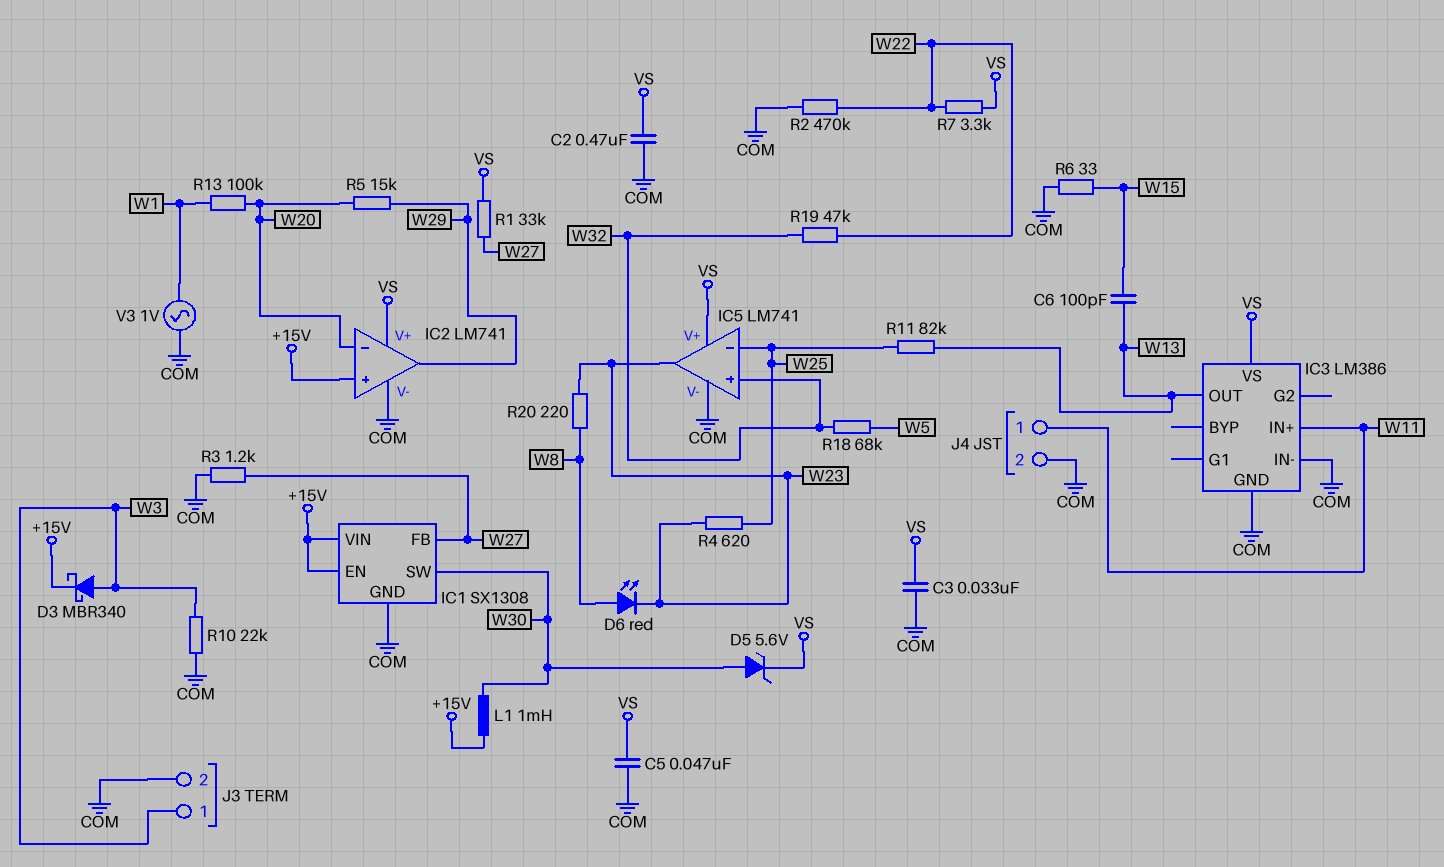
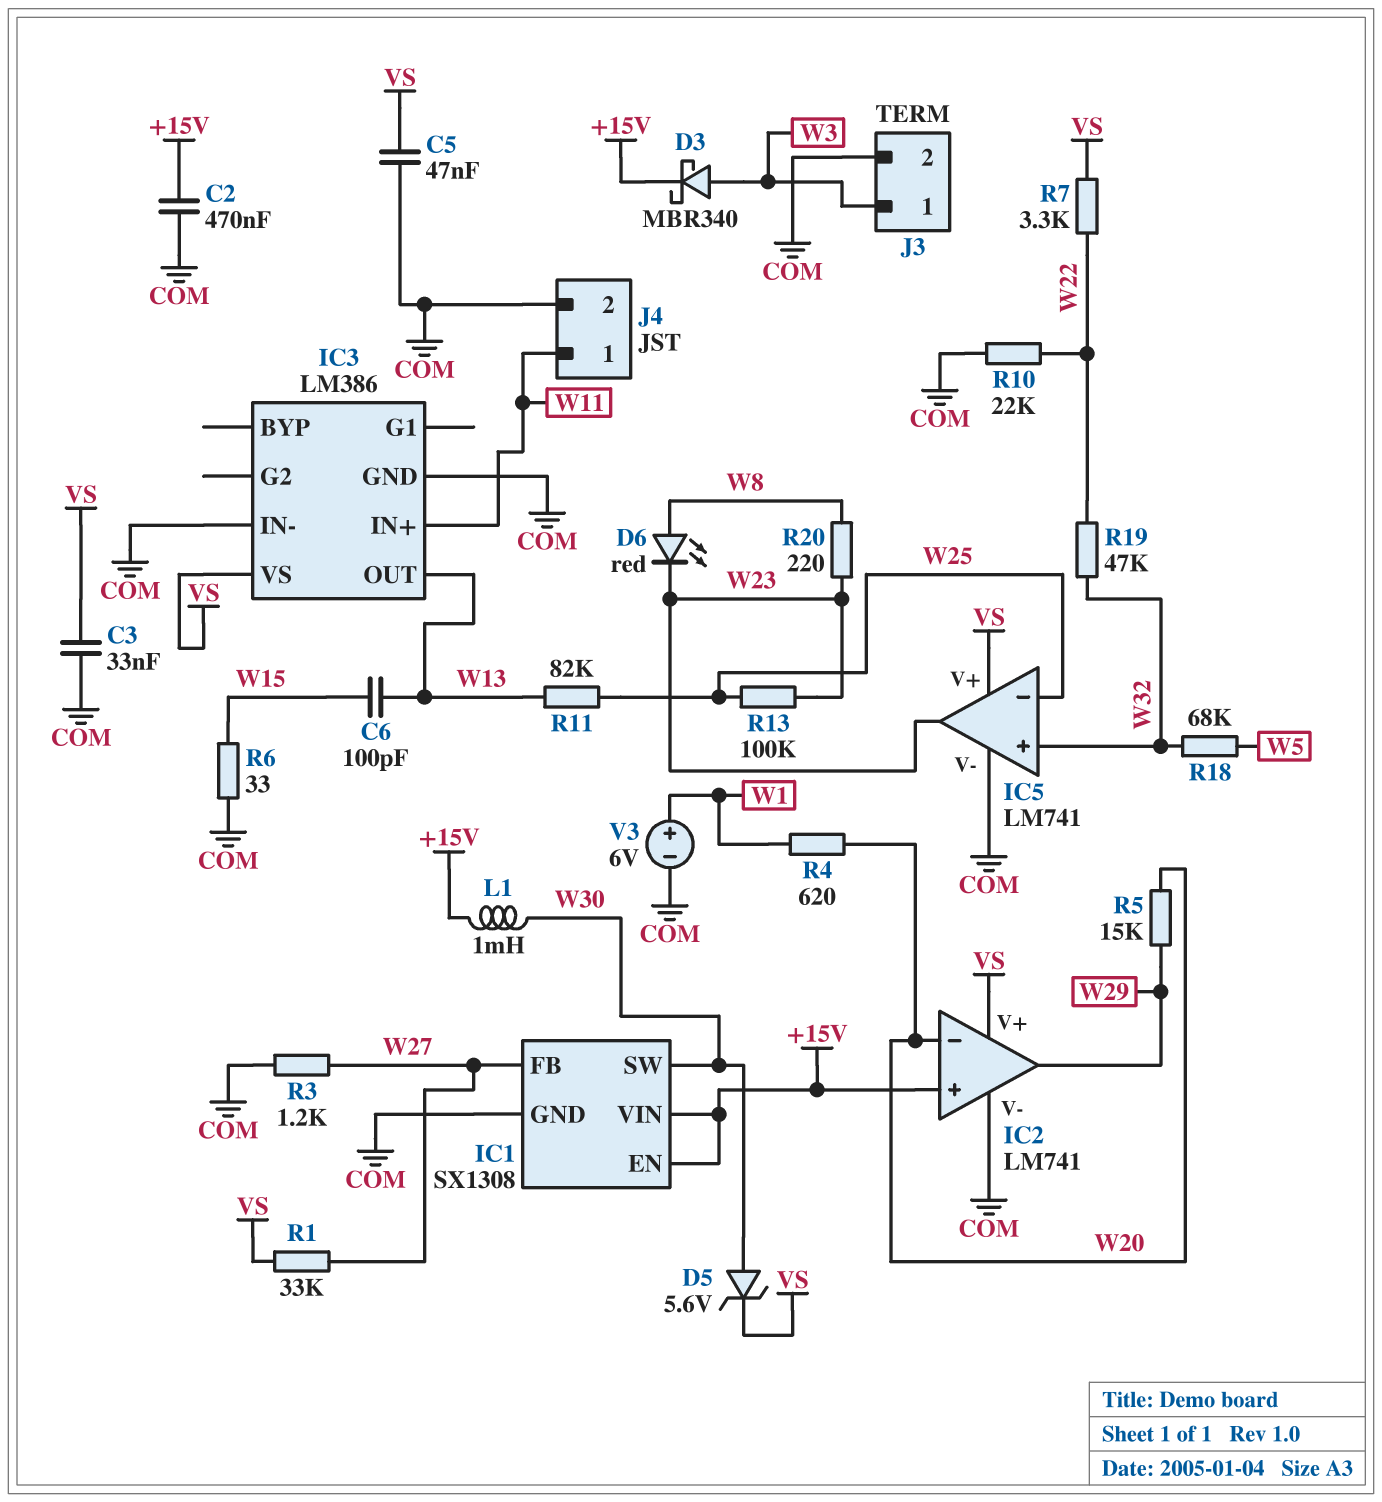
C2: 470nF (COM, VS) -> 470nF (+15V, COM)
R2: 470k (COM, W22) -> none
R4: 620 (W23, W25) -> 620 (W1, W20)
R10: 22k (COM, W3) -> 22k (COM, W22)
R13: 100k (W1, W20) -> 100k (W23, W25)
V3: AC 1V (COM, W1) -> 6V (plus W1, minus COM)

